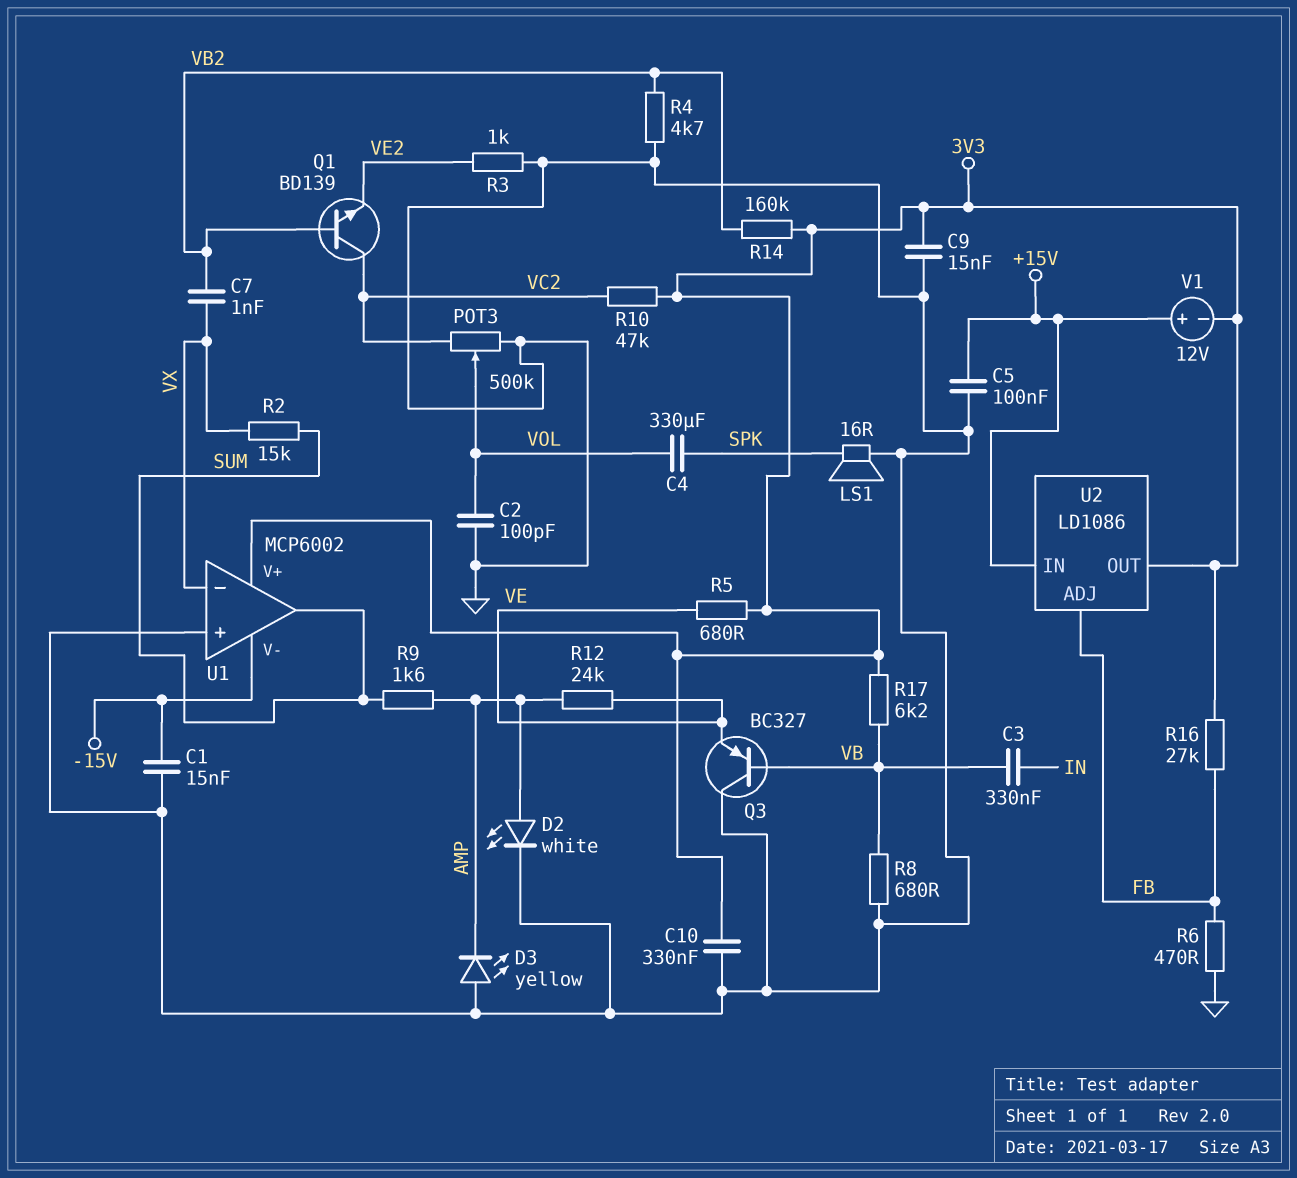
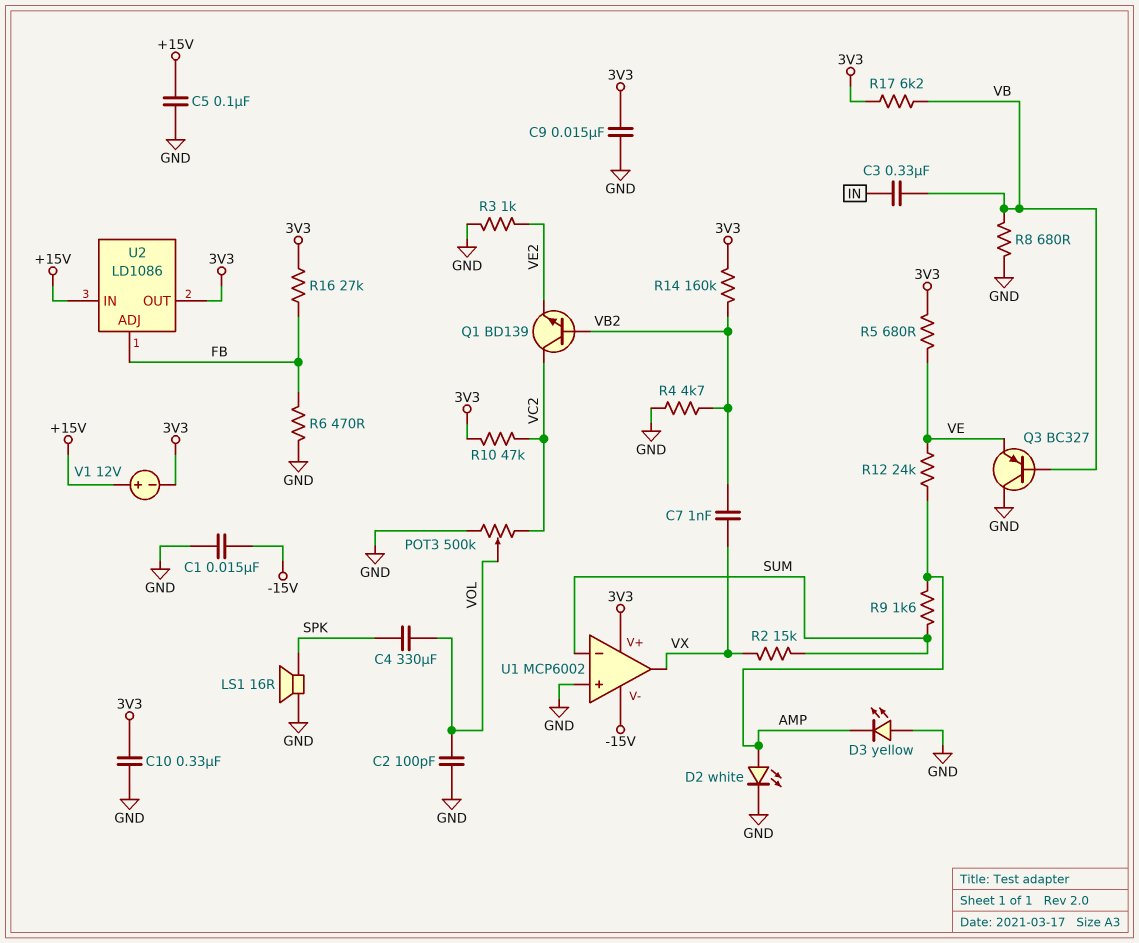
U1 pin in-: VX -> SUM
U1 pin out: SUM -> VX

